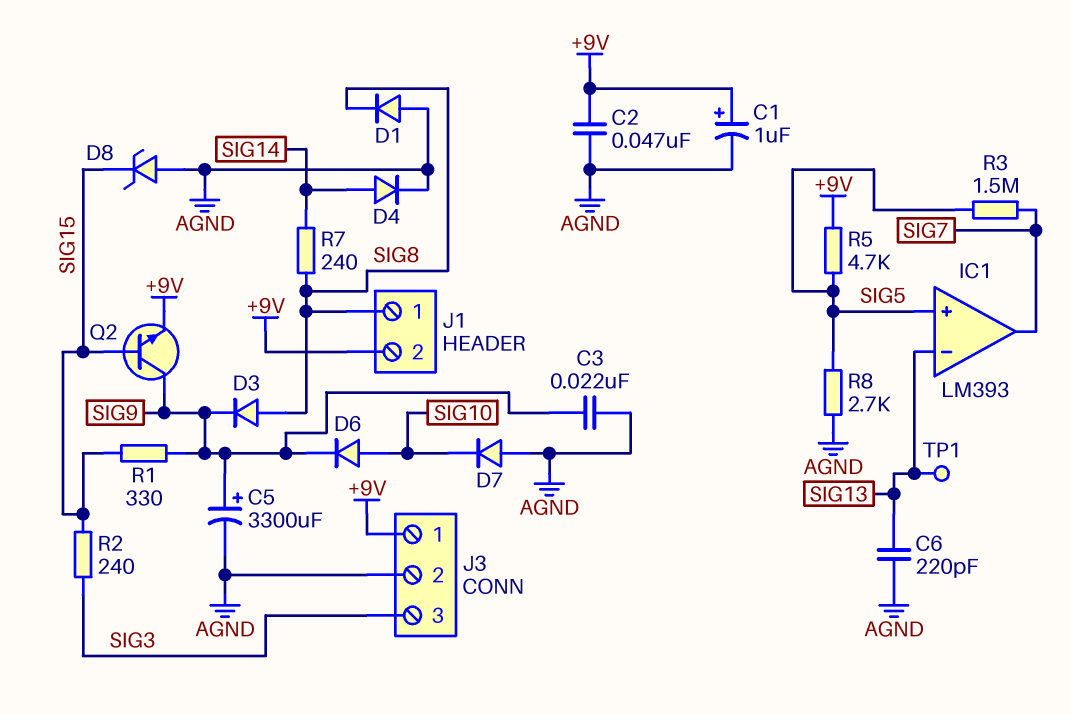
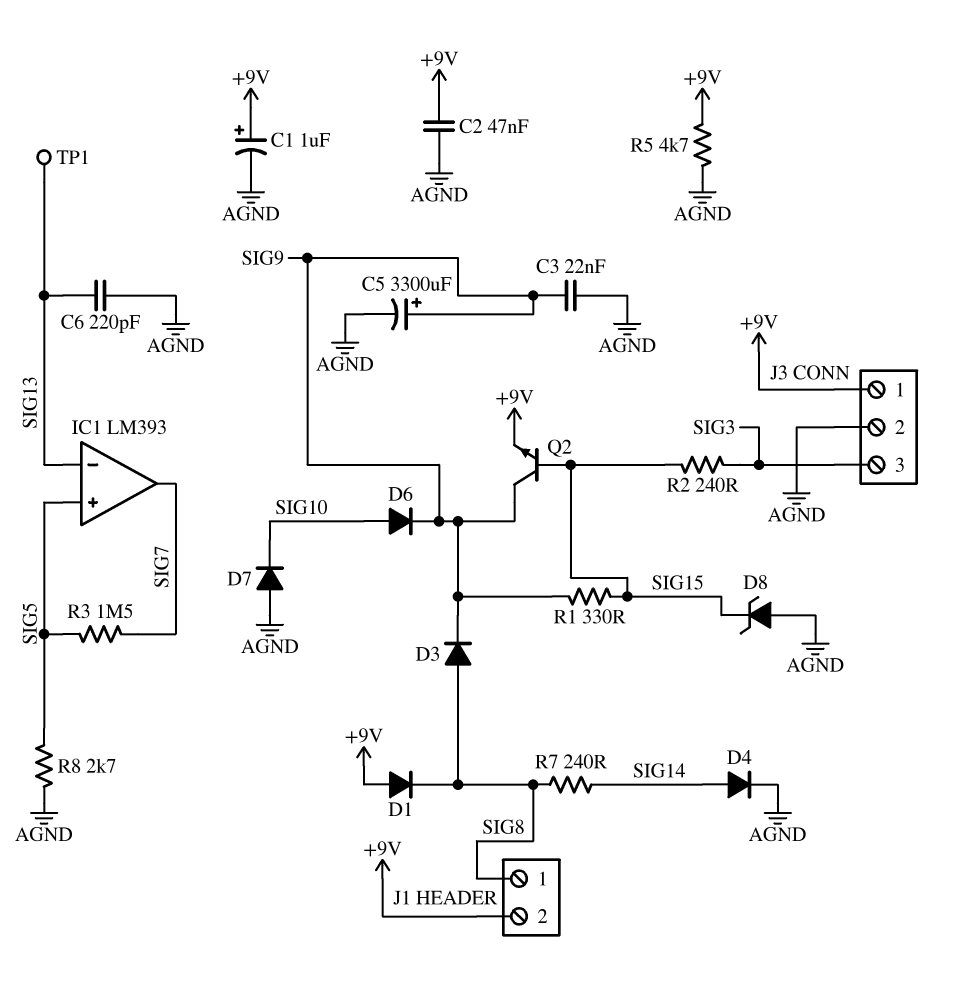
D1: diode (A AGND, K SIG8) -> diode (A +9V, K SIG8)
R5: 4.7k (+9V, SIG5) -> 4.7k (+9V, AGND)

